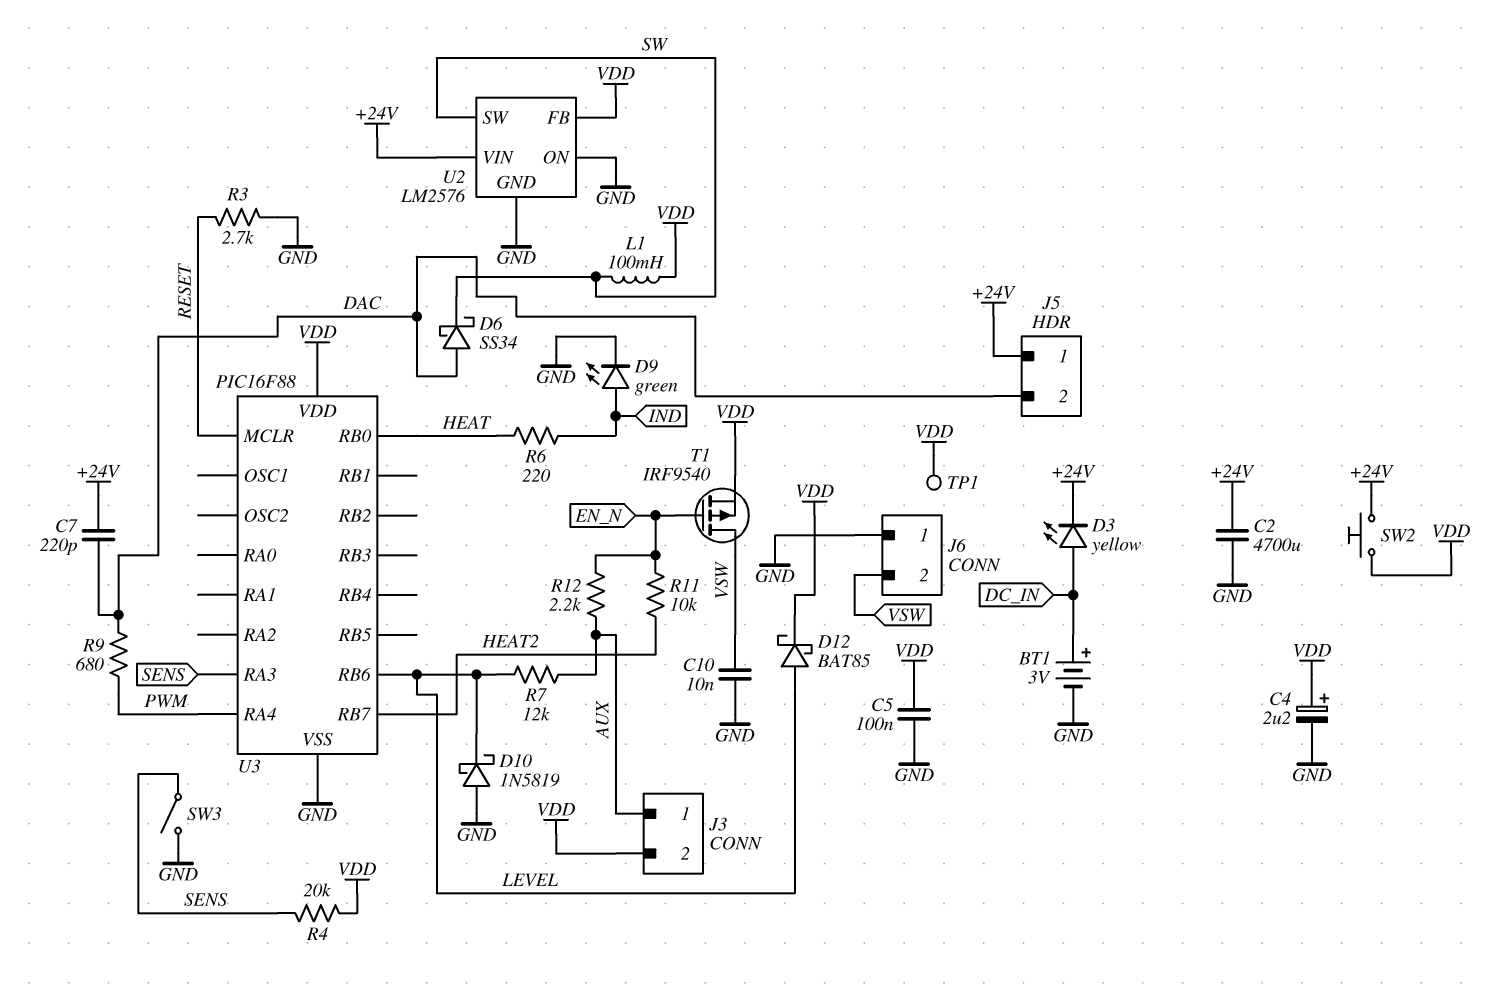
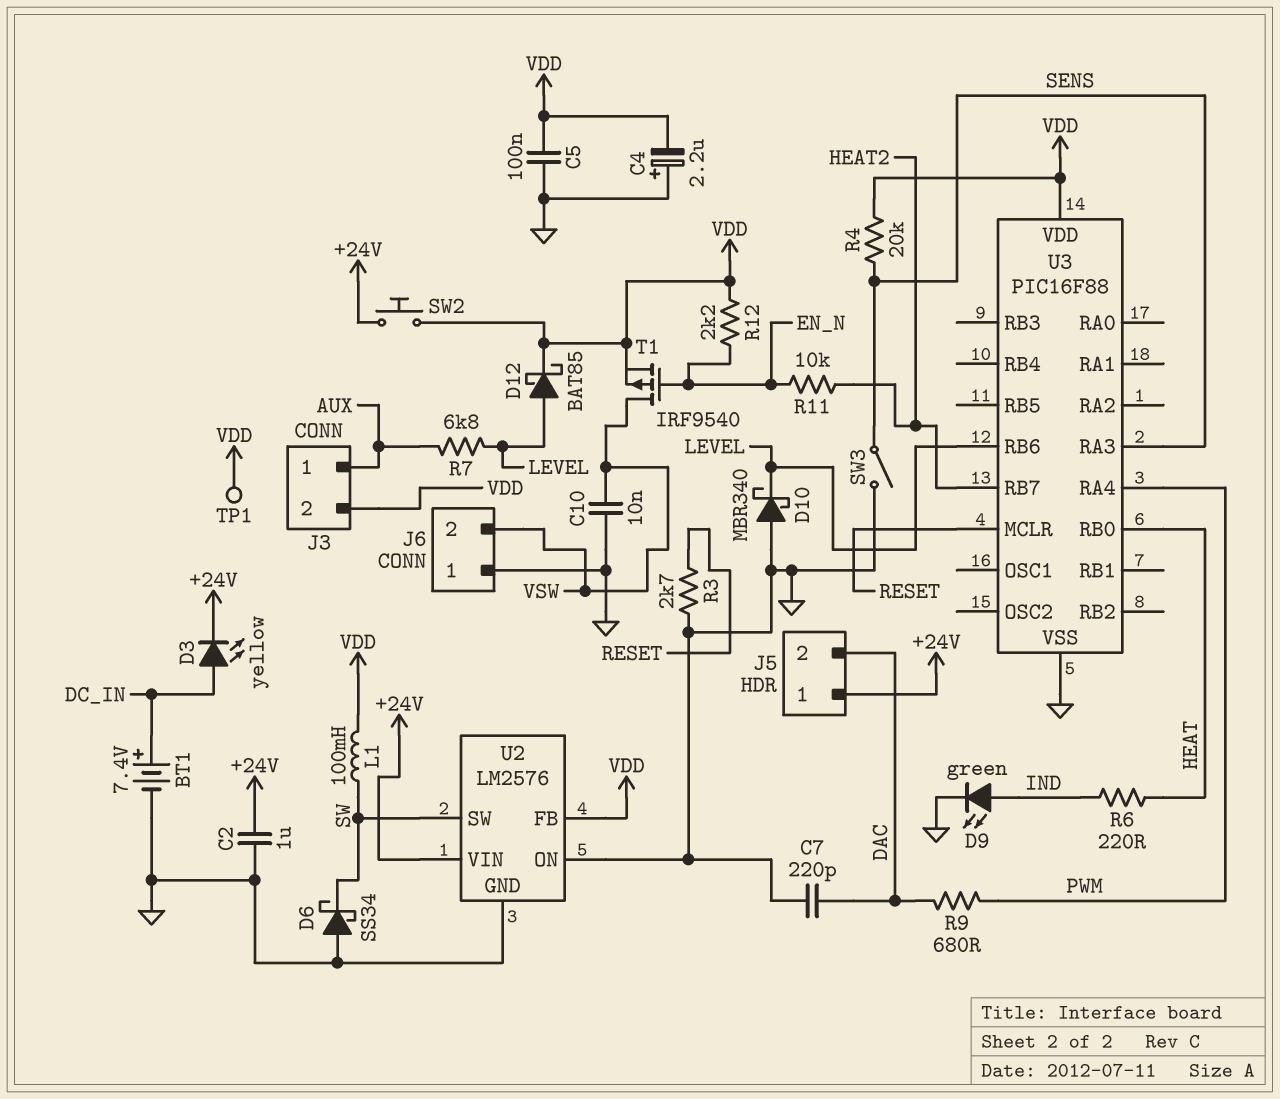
BT1: 3V (plus DC_IN, minus GND) -> 7.4V (plus DC_IN, minus GND)
C2: 4700uF (+24V, GND) -> 1uF (+24V, GND)
C4: 2.2uF (plus VDD, minus GND) -> 2.2uF (plus GND, minus VDD)
C7: 220pF (+24V, DAC) -> 220pF (DAC, GND)
D6: schottky SS34 (A DAC, K SW) -> schottky SS34 (A GND, K SW)
D10: schottky 1N5819 (A GND, K LEVEL) -> schottky MBR340 (A GND, K LEVEL)
R7: 12k (AUX, LEVEL) -> 6.8k (AUX, LEVEL)
R12: 2.2k (AUX, EN_N) -> 2.2k (EN_N, VDD)

